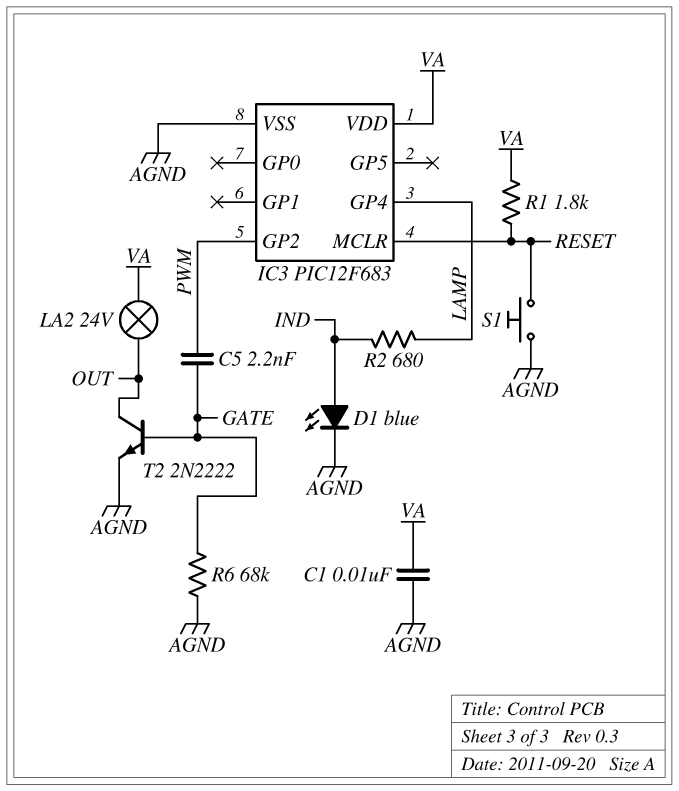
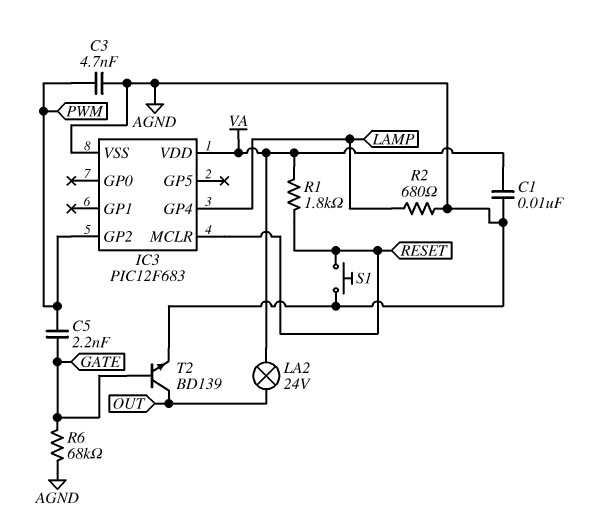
C3: none -> 4.7nF (AGND, PWM)
D1: LED blue (A IND, K AGND) -> none
R2: 680 (IND, LAMP) -> 680 (AGND, LAMP)
T2: NPN 2N2222 (B GATE, C OUT, E AGND) -> NPN BD139 (B GATE, C OUT, E AGND)

